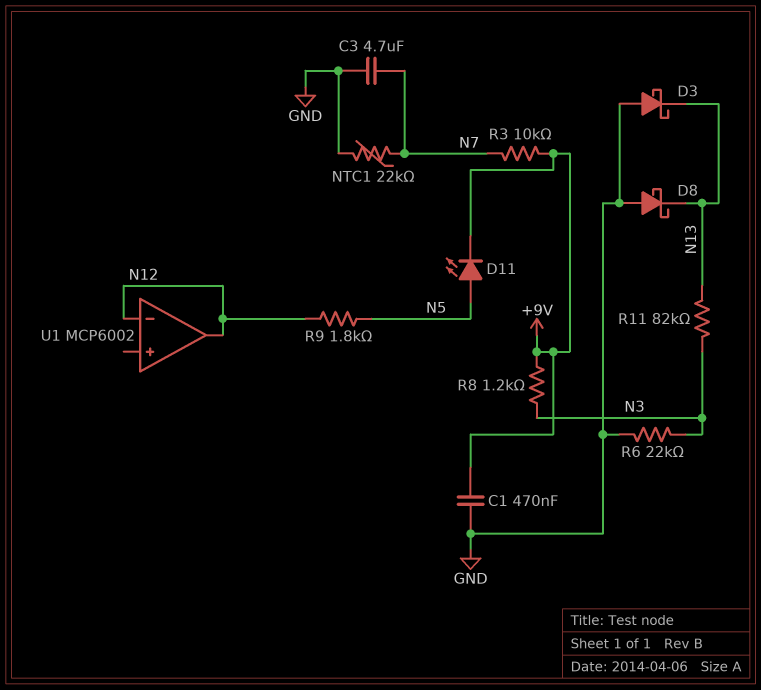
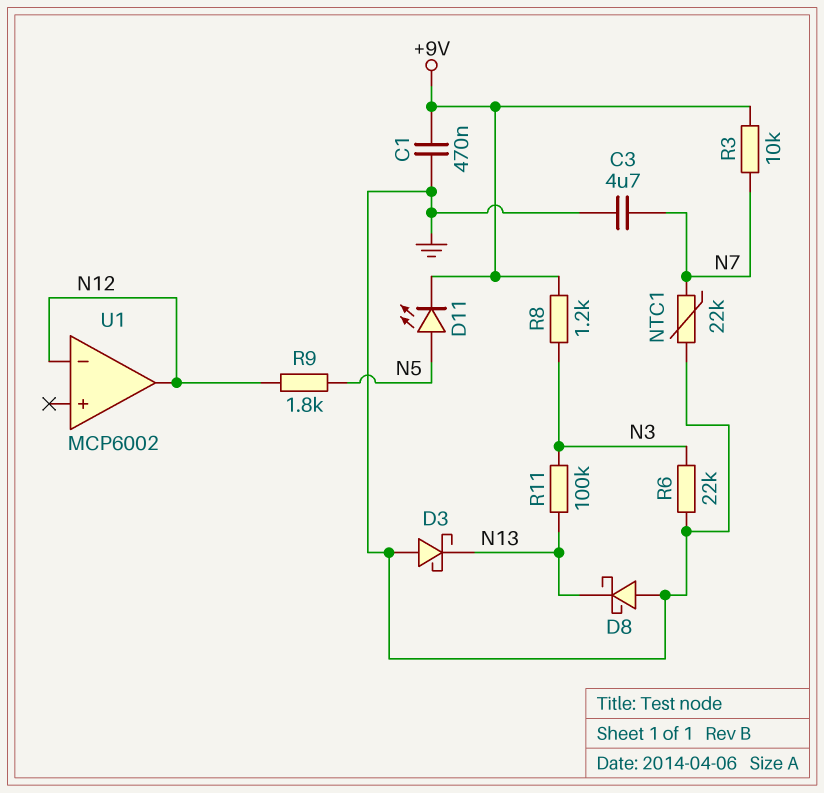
R11: 82k (N3, N13) -> 100k (N3, N13)

